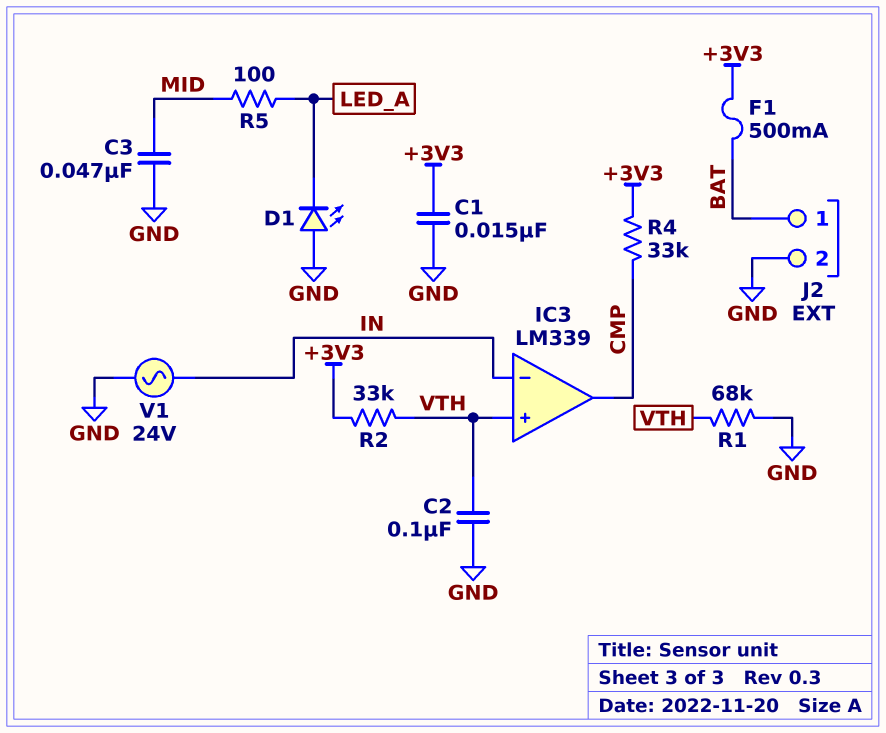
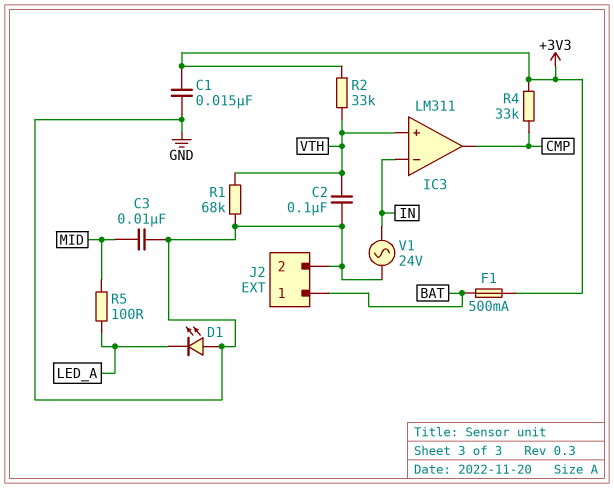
C3: 47nF (GND, MID) -> 10nF (GND, MID)
IC3: LM339 -> LM311

